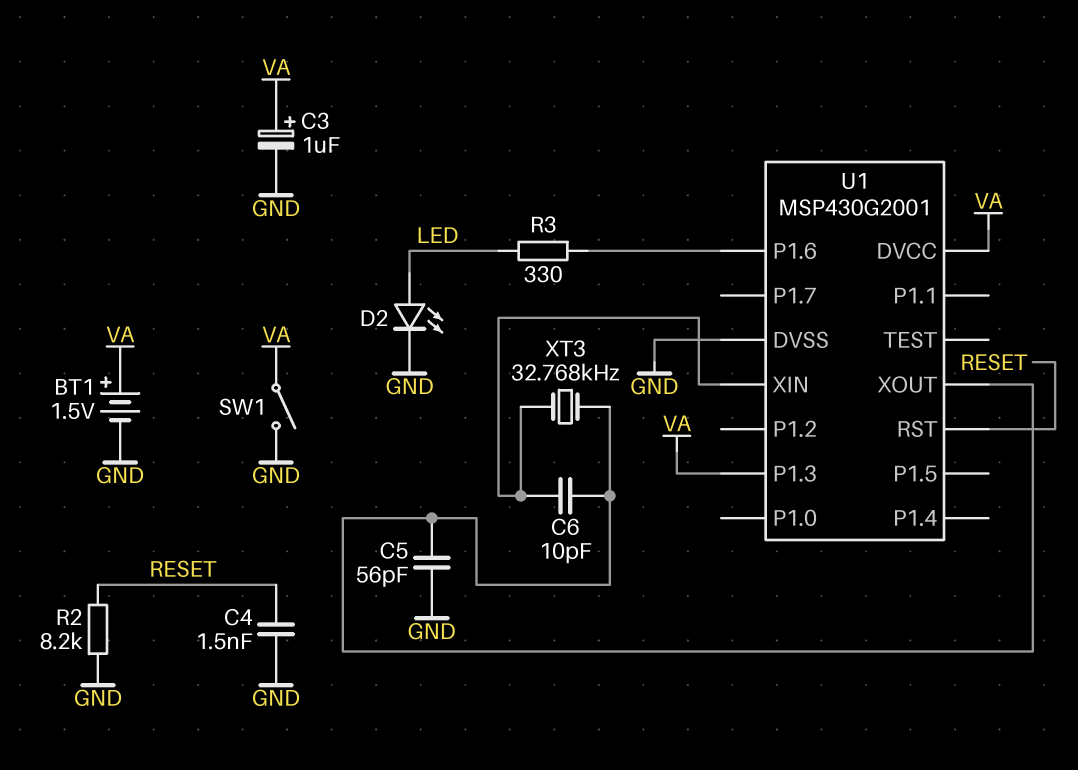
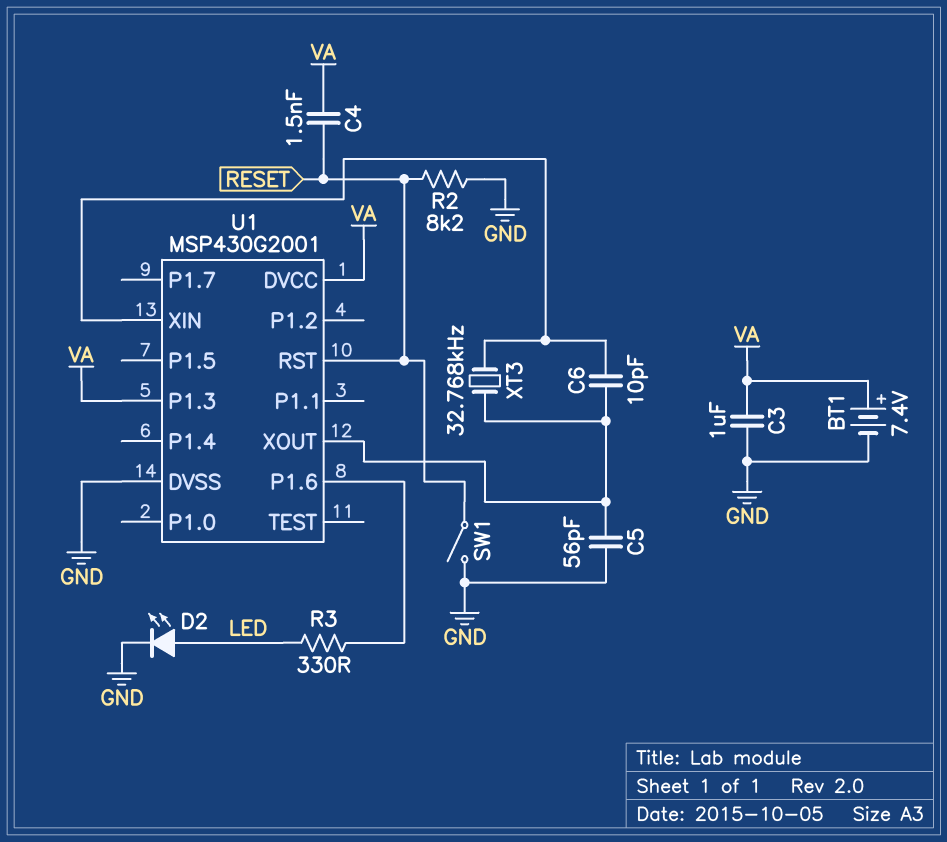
BT1: 1.5V (plus VA, minus GND) -> 7.4V (plus VA, minus GND)
C3: 1uF (plus VA, minus GND) -> 1uF (GND, VA)
C4: 1.5nF (GND, RESET) -> 1.5nF (RESET, VA)
SW1: switch (GND, VA) -> switch (GND, RESET)

